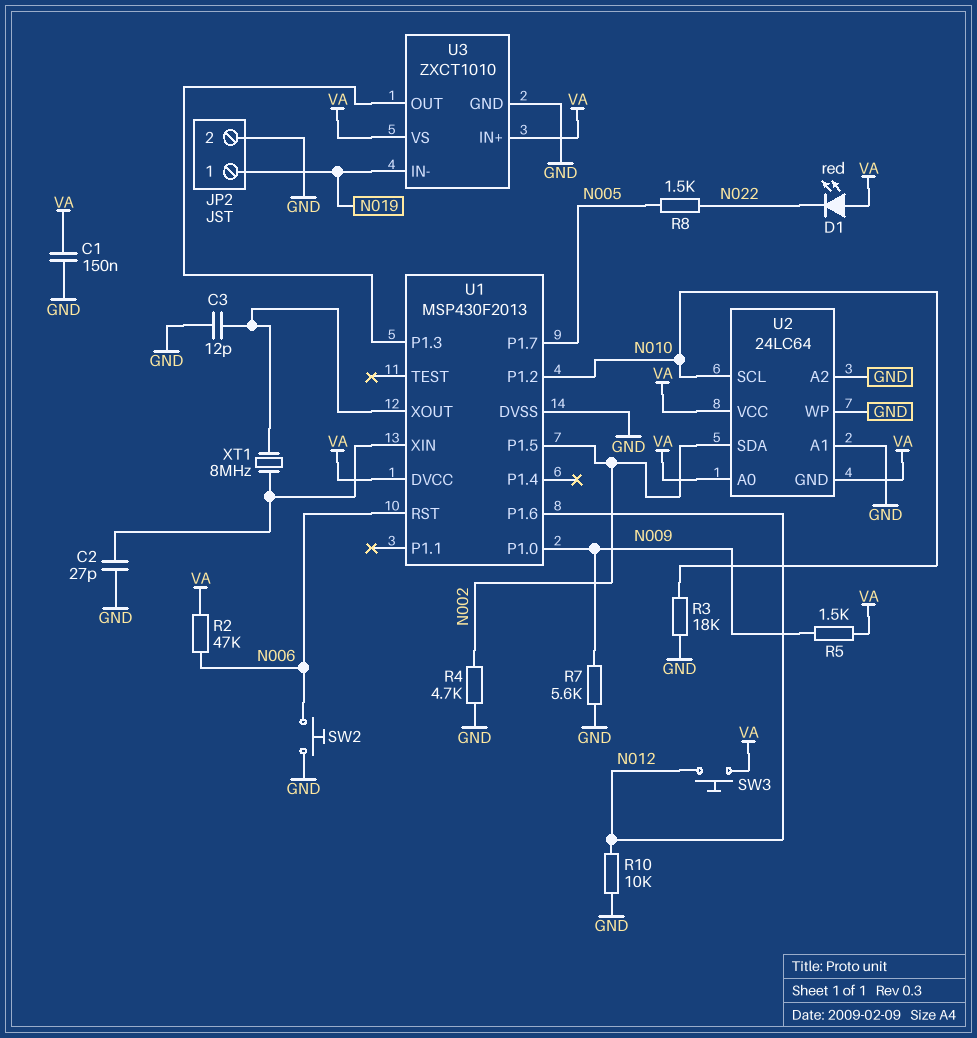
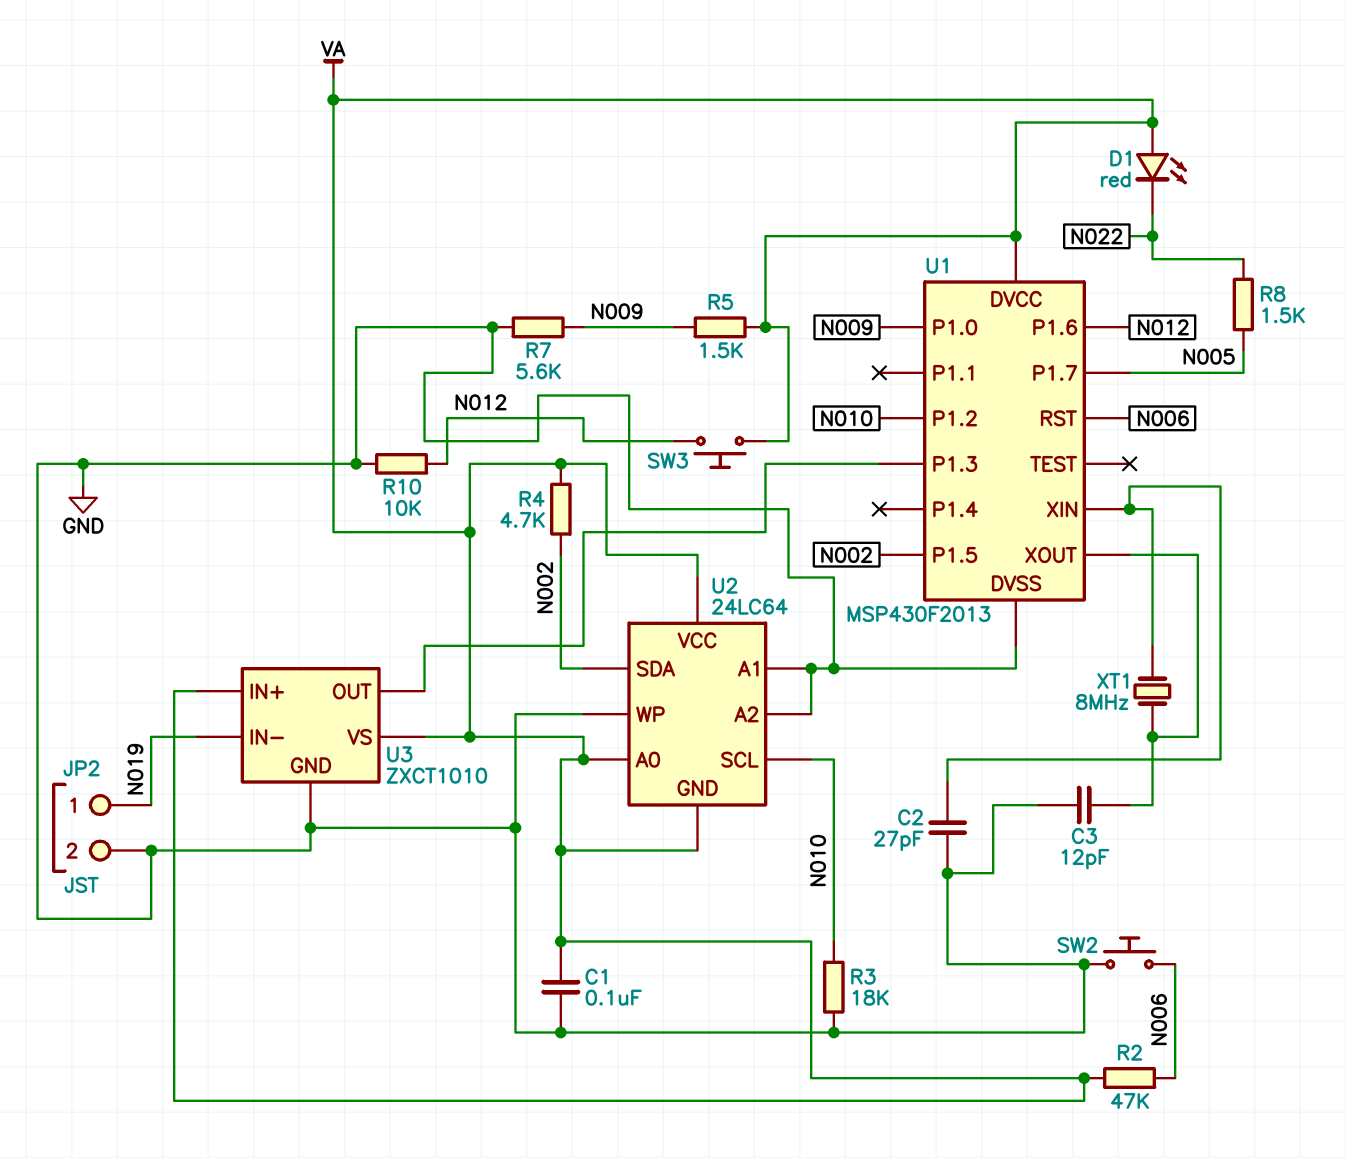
C1: 150nF (GND, VA) -> 100nF (GND, VA)
R4: 4.7k (GND, N002) -> 4.7k (N002, VA)

